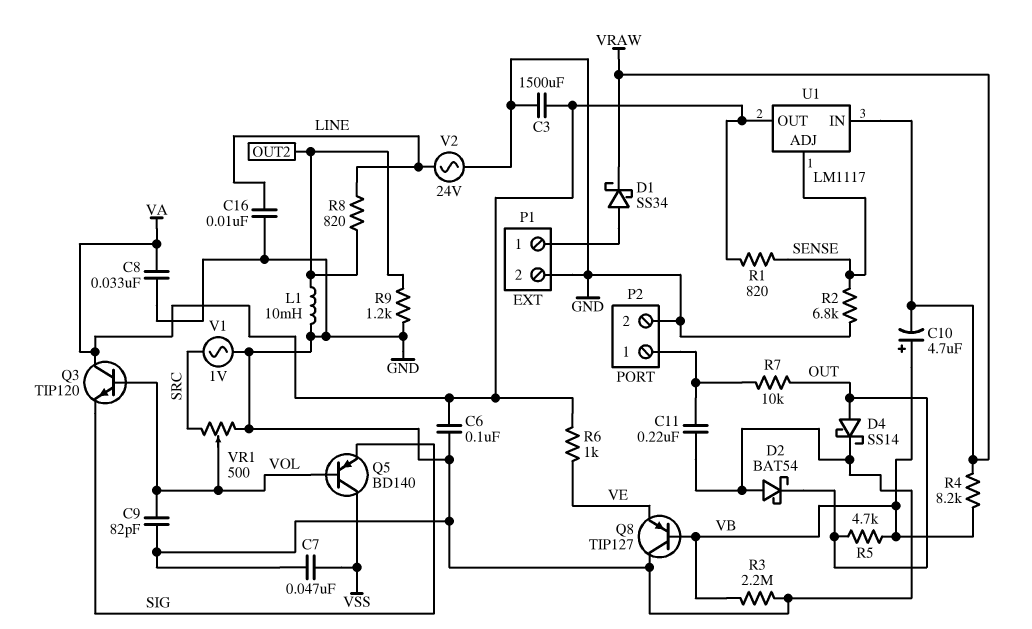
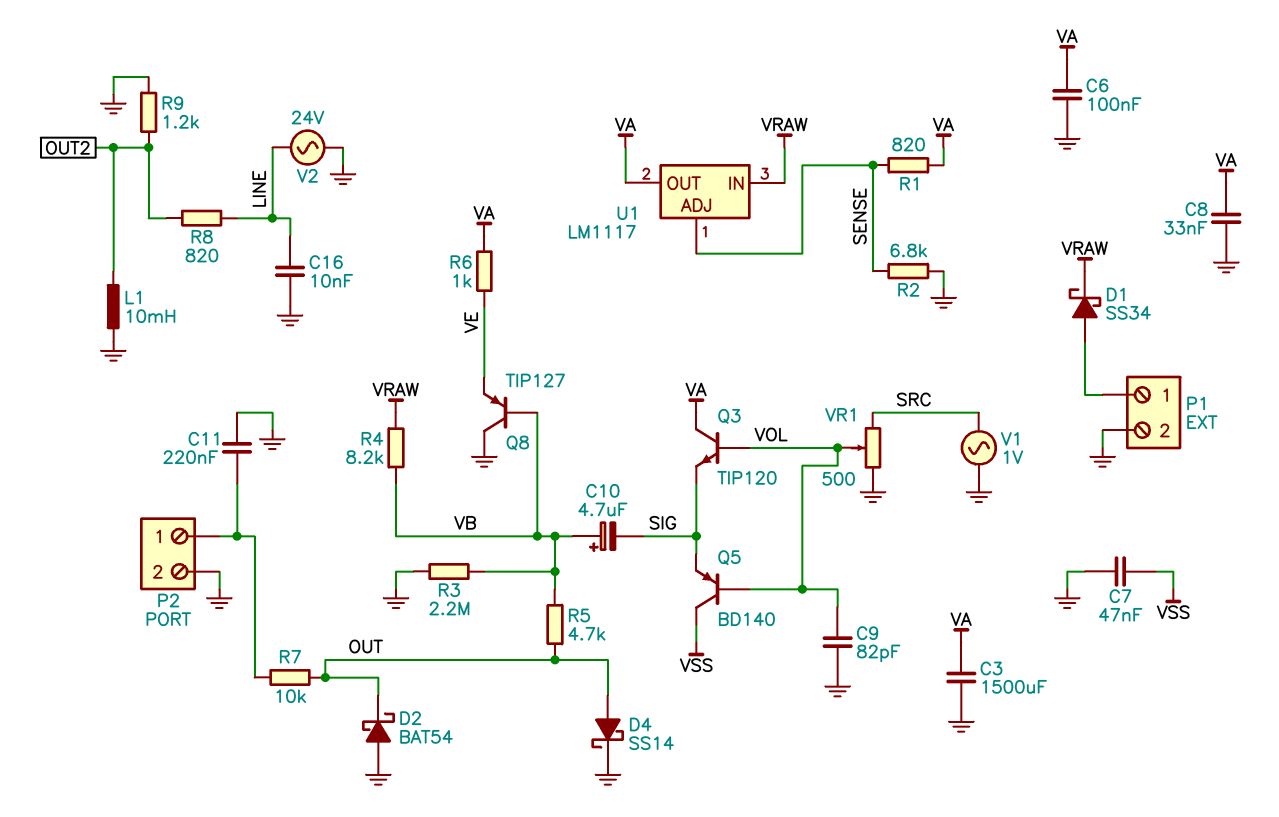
C10: 4.7uF (plus VB, minus VRAW) -> 4.7uF (plus VB, minus SIG)

